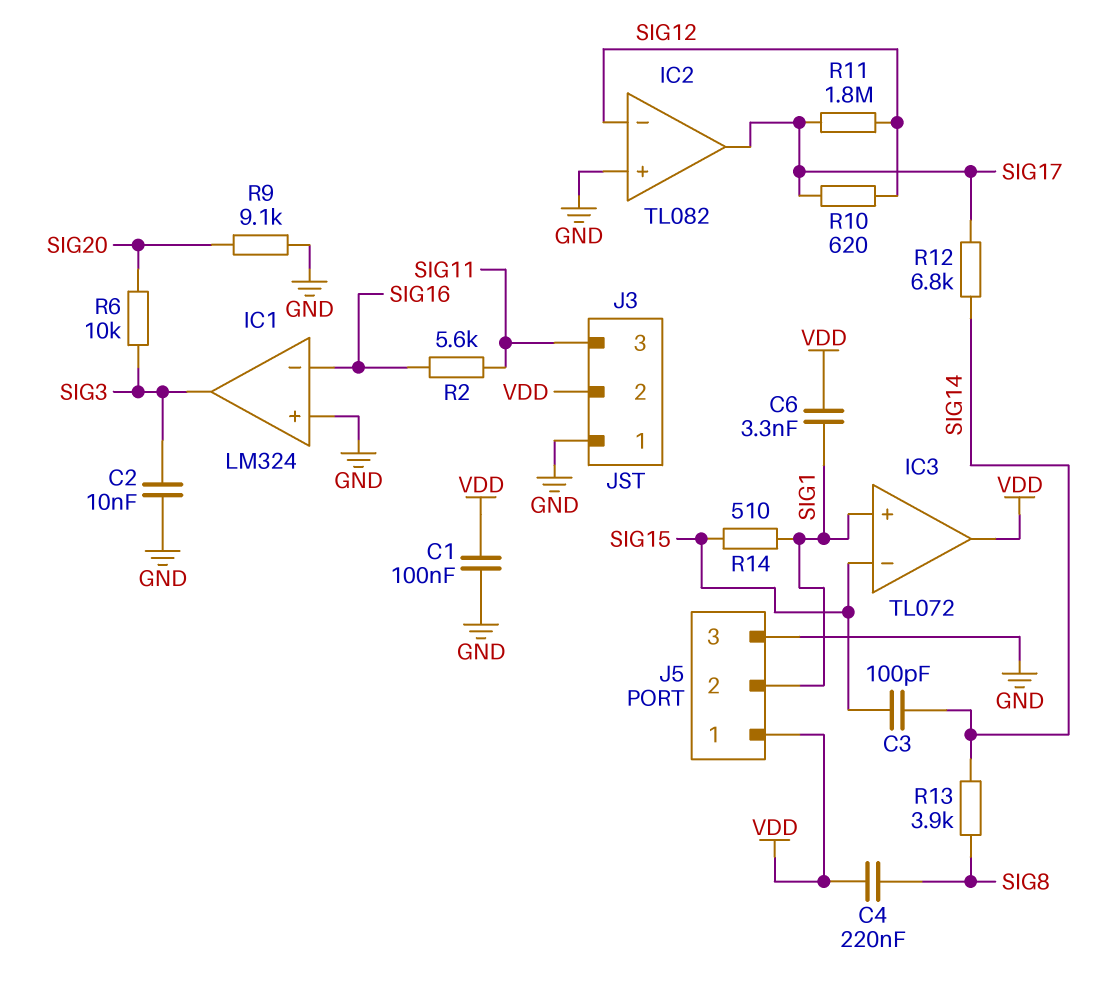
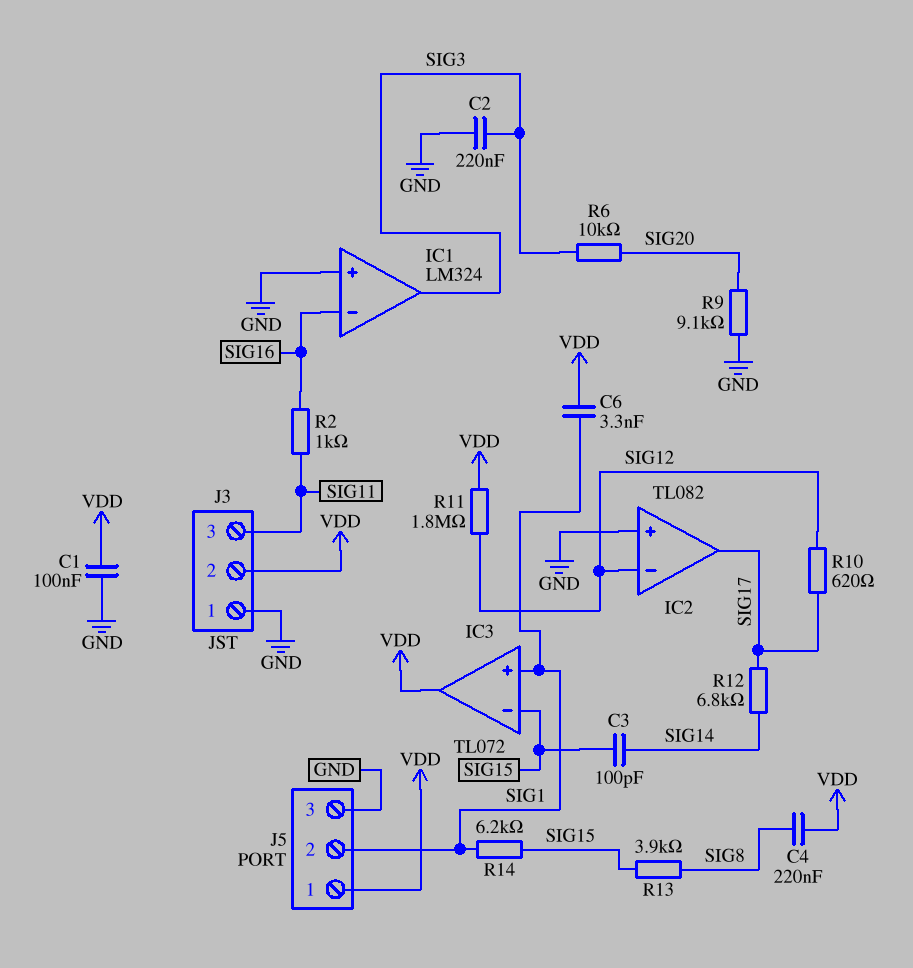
C2: 10nF (GND, SIG3) -> 220nF (GND, SIG3)
R2: 5.6k (SIG11, SIG16) -> 1k (SIG11, SIG16)
R11: 1.8M (SIG12, SIG17) -> 1.8M (SIG12, VDD)
R13: 3.9k (SIG8, SIG14) -> 3.9k (SIG8, SIG15)
R14: 510 (SIG1, SIG15) -> 6.2k (SIG1, SIG15)

